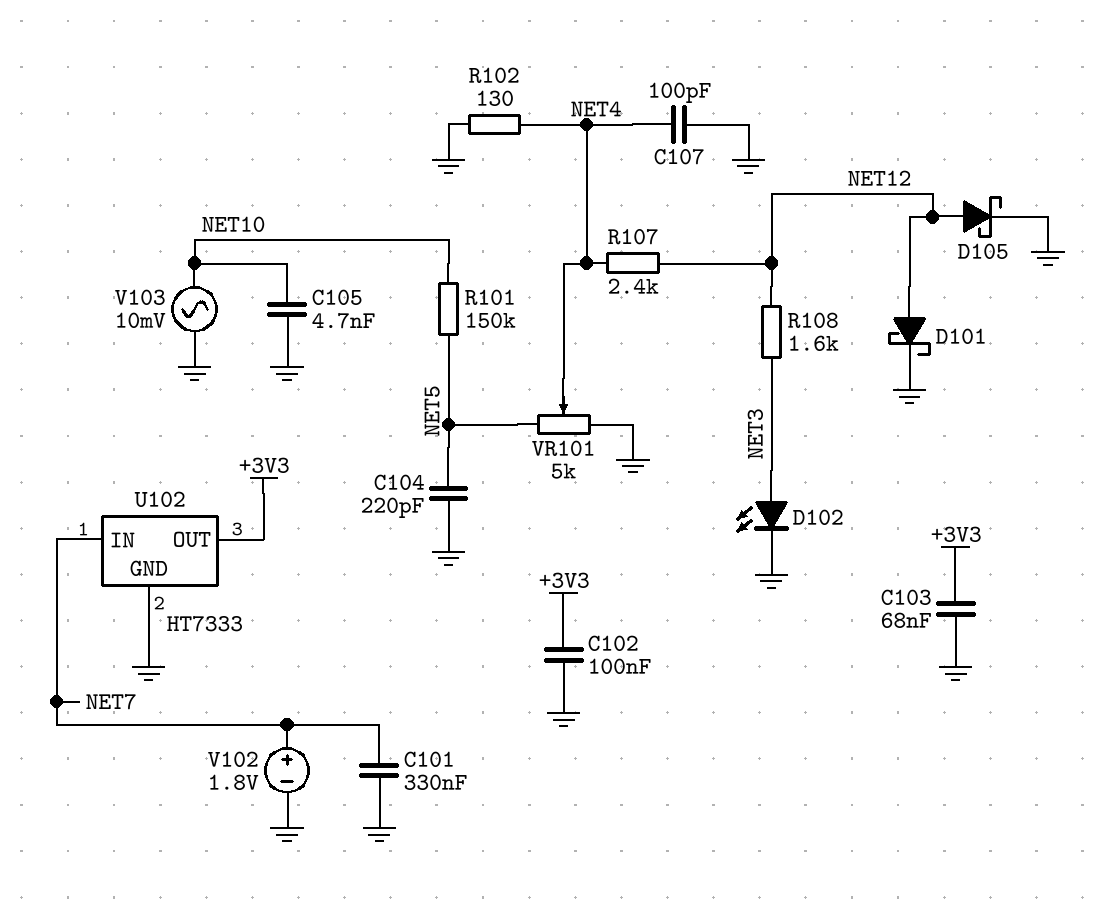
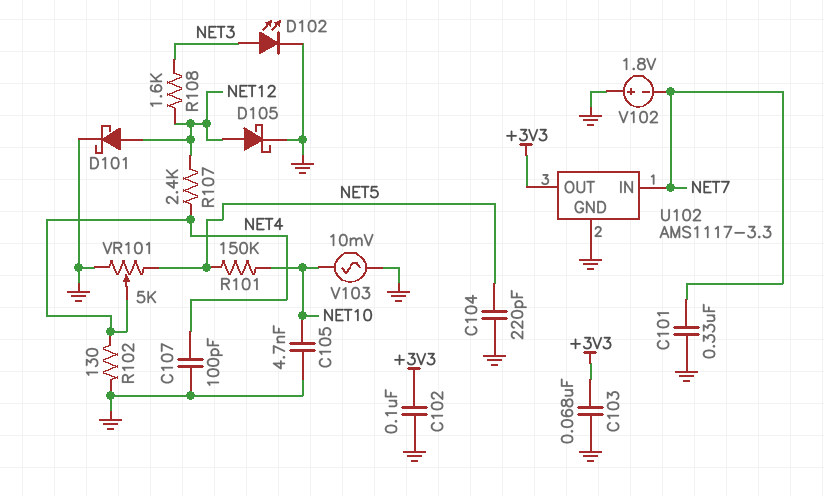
U102: HT7333 -> AMS1117-3.3
V102: 1.8V (plus NET7, minus GND) -> 1.8V (plus GND, minus NET7)

